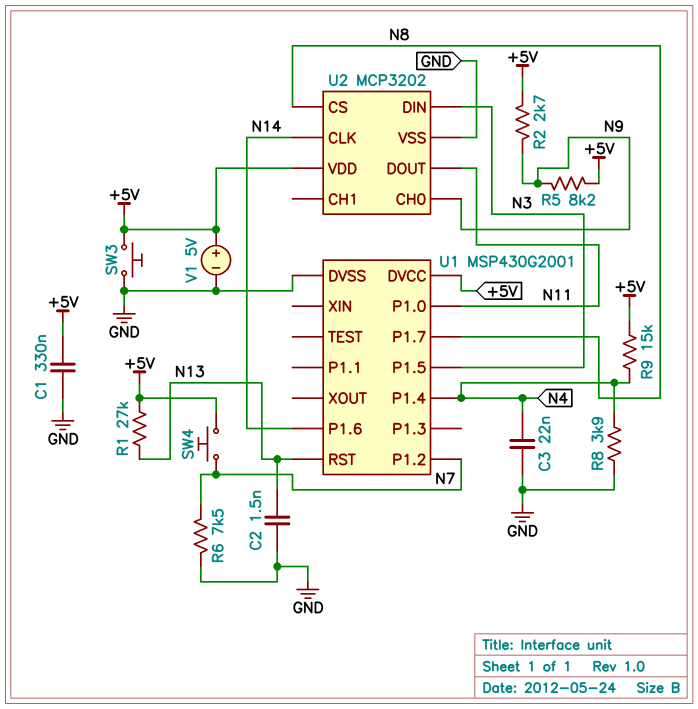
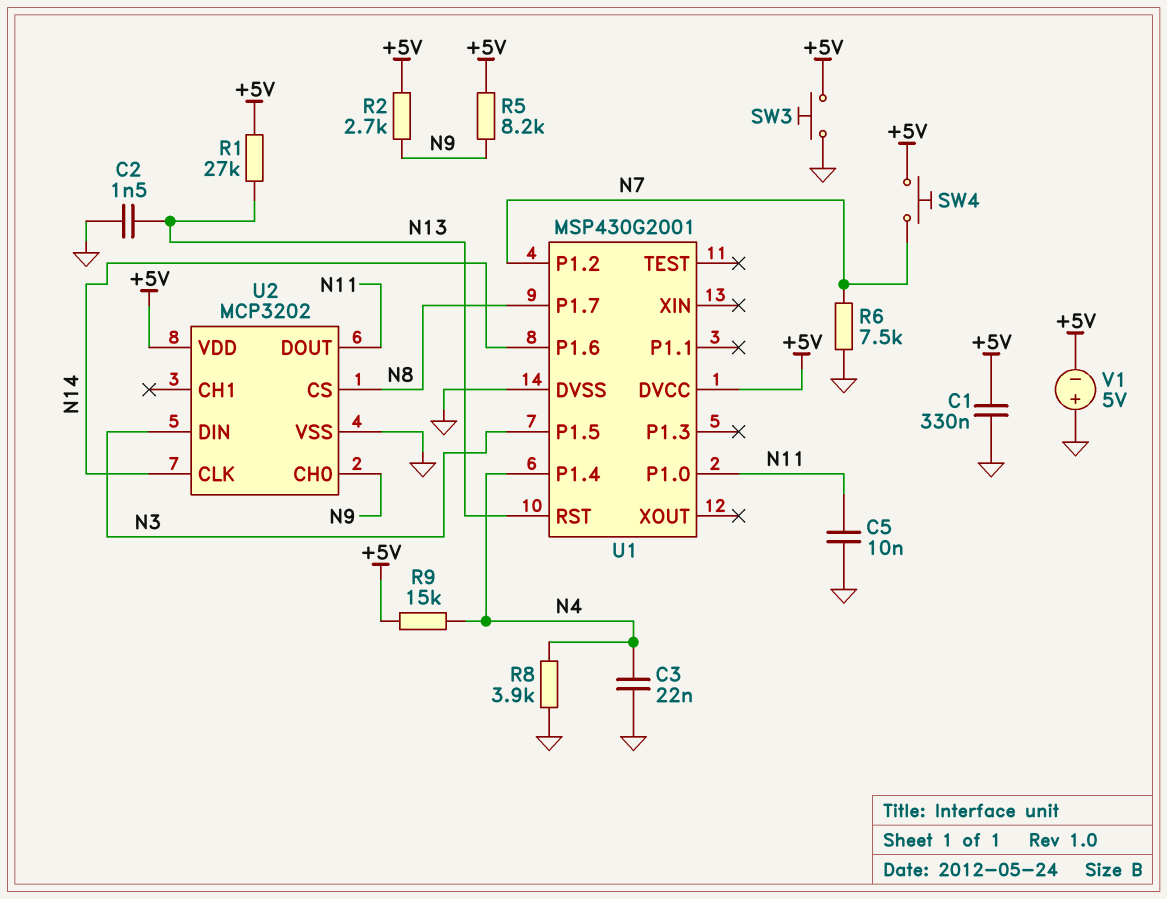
C5: none -> 10nF (GND, N11)
V1: 5V (plus +5V, minus GND) -> 5V (plus GND, minus +5V)

